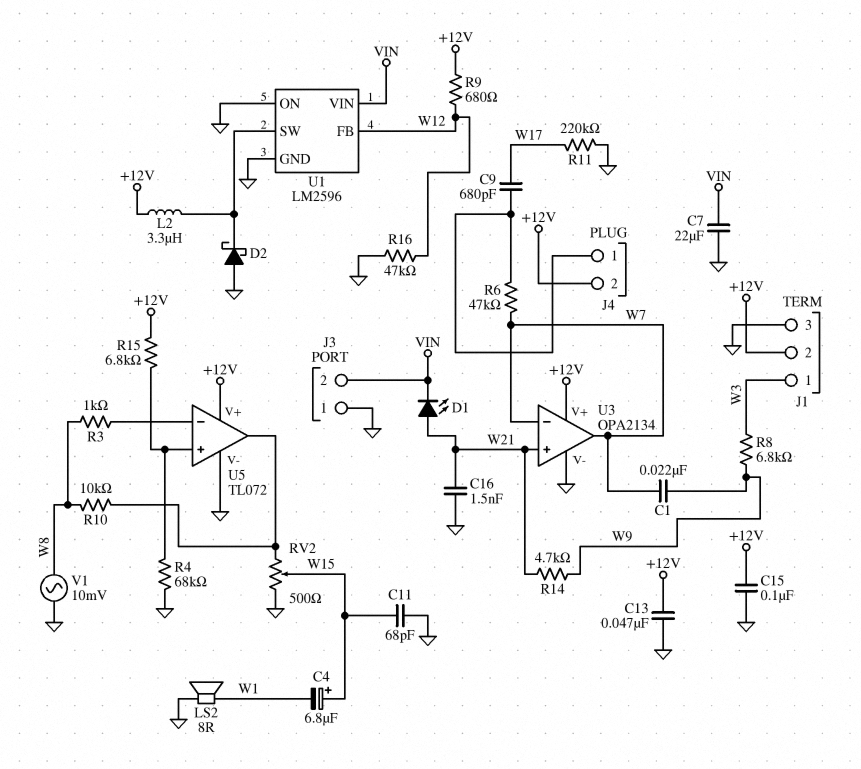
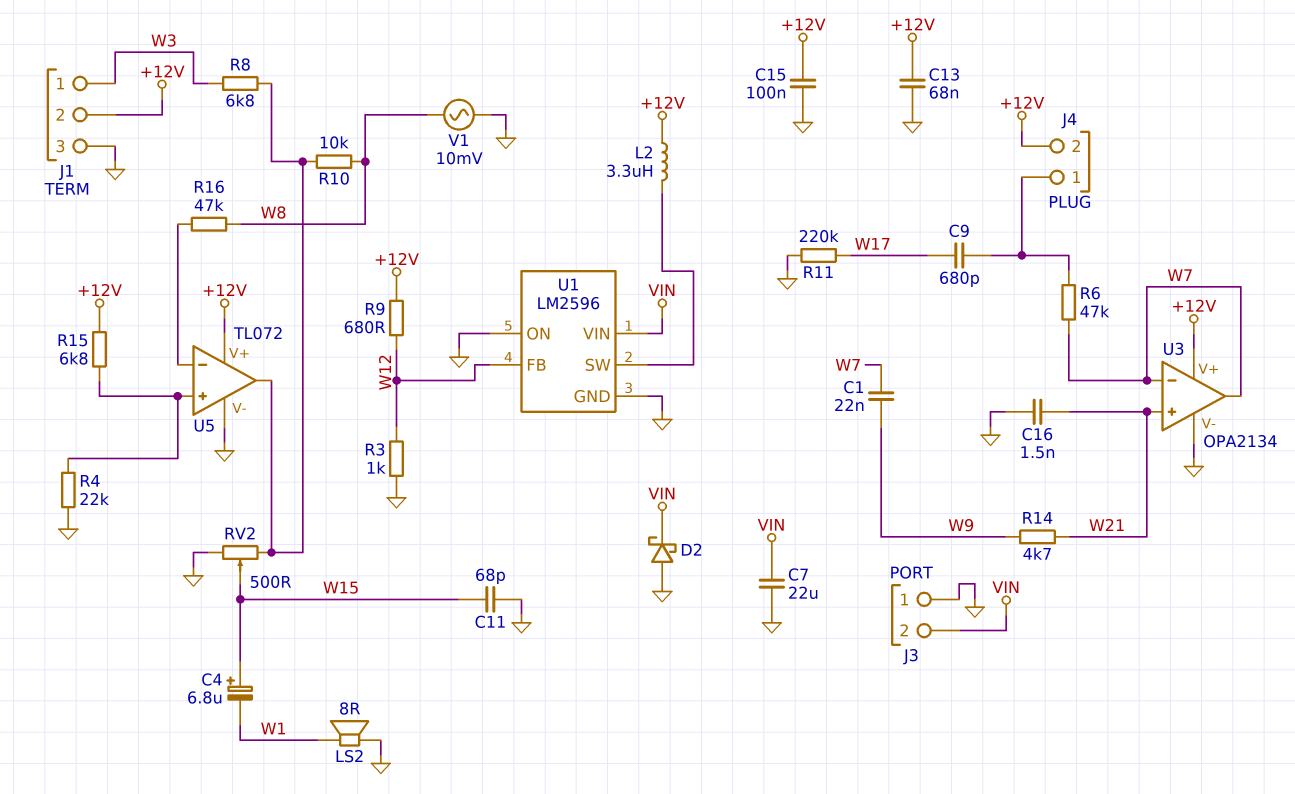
C13: 47nF (+12V, GND) -> 68nF (+12V, GND)
D1: LED (A W21, K VIN) -> none
D2: schottky (A GND, K U1/SW) -> schottky (A GND, K VIN)
R3: 1k (U5/in-, W8) -> 1k (GND, W12)
R4: 68k (GND, U5/in+) -> 22k (GND, U5/in+)
R8: 6.8k (W3, W9) -> 6.8k (U5/out, W3)
R16: 47k (GND, W12) -> 47k (U5/in-, W8)

